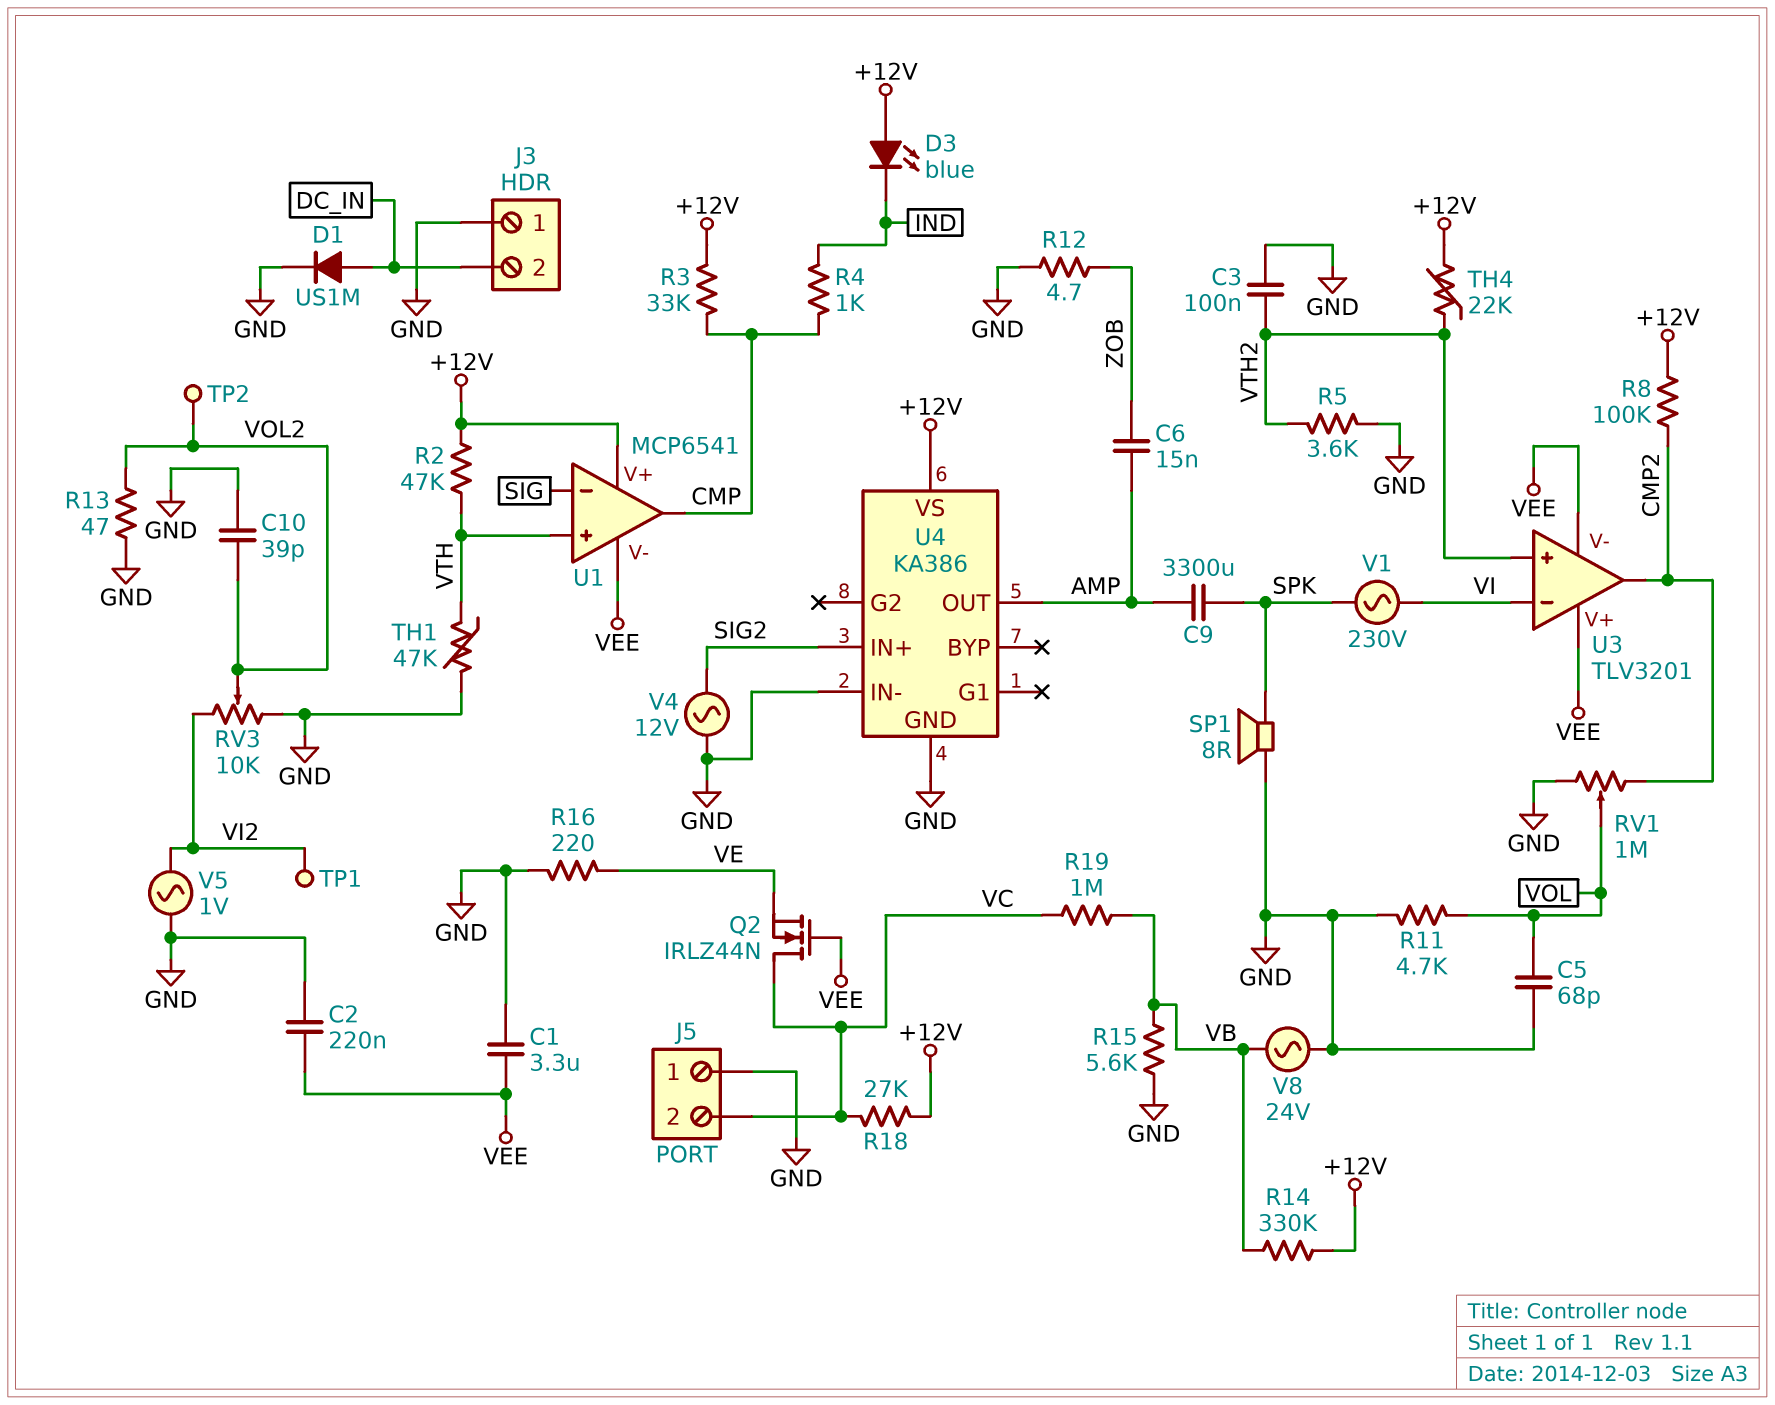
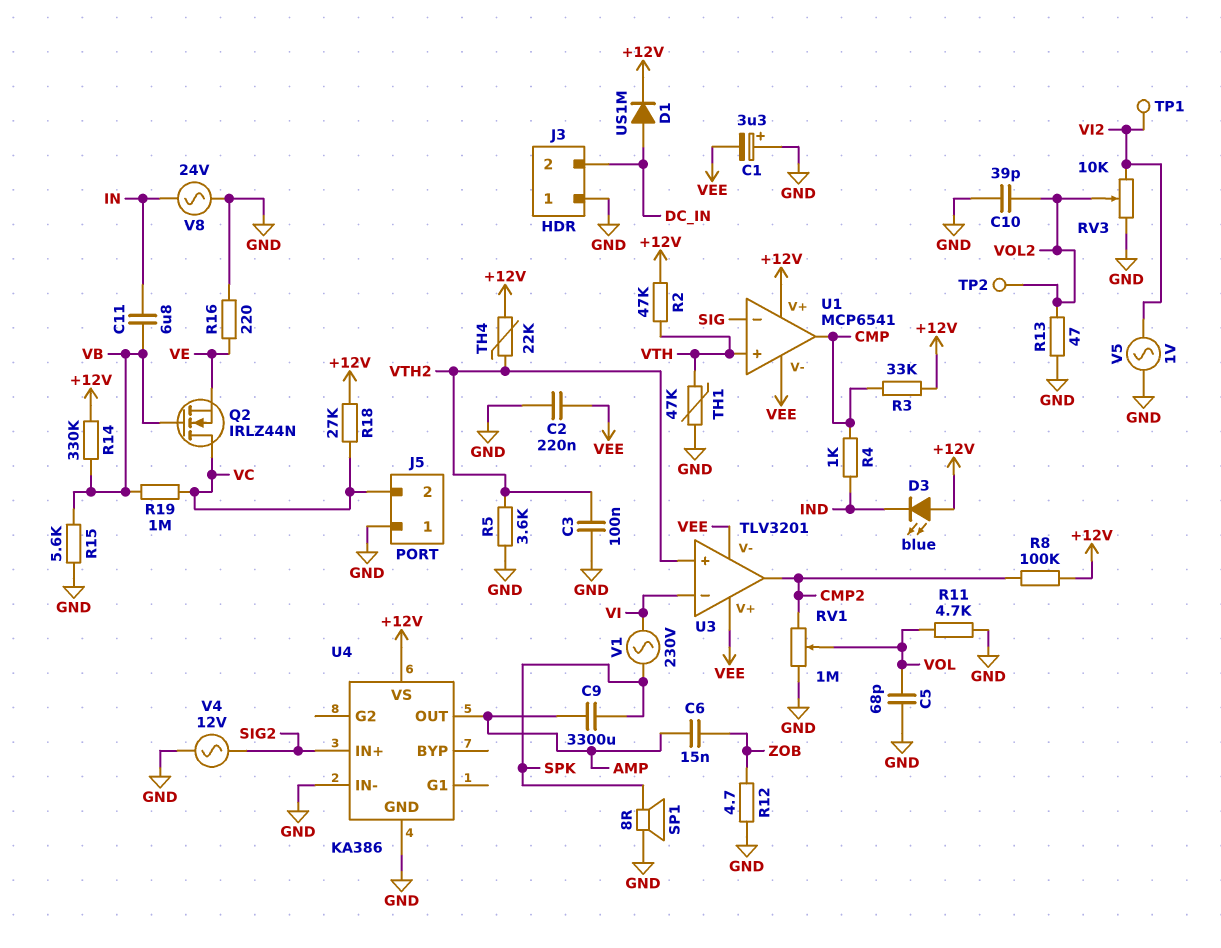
C1: 3.3uF (GND, VEE) -> 3.3uF (plus GND, minus VEE)
C11: none -> 6.8uF (IN, VB)
D1: diode US1M (A DC_IN, K GND) -> diode US1M (A DC_IN, K +12V)
Q2: NMOS IRLZ44N (G VEE, D VC, S VE) -> NMOS IRLZ44N (G VB, D VC, S VE)
V8: AC 24V (GND, VB) -> AC 24V (GND, IN)

